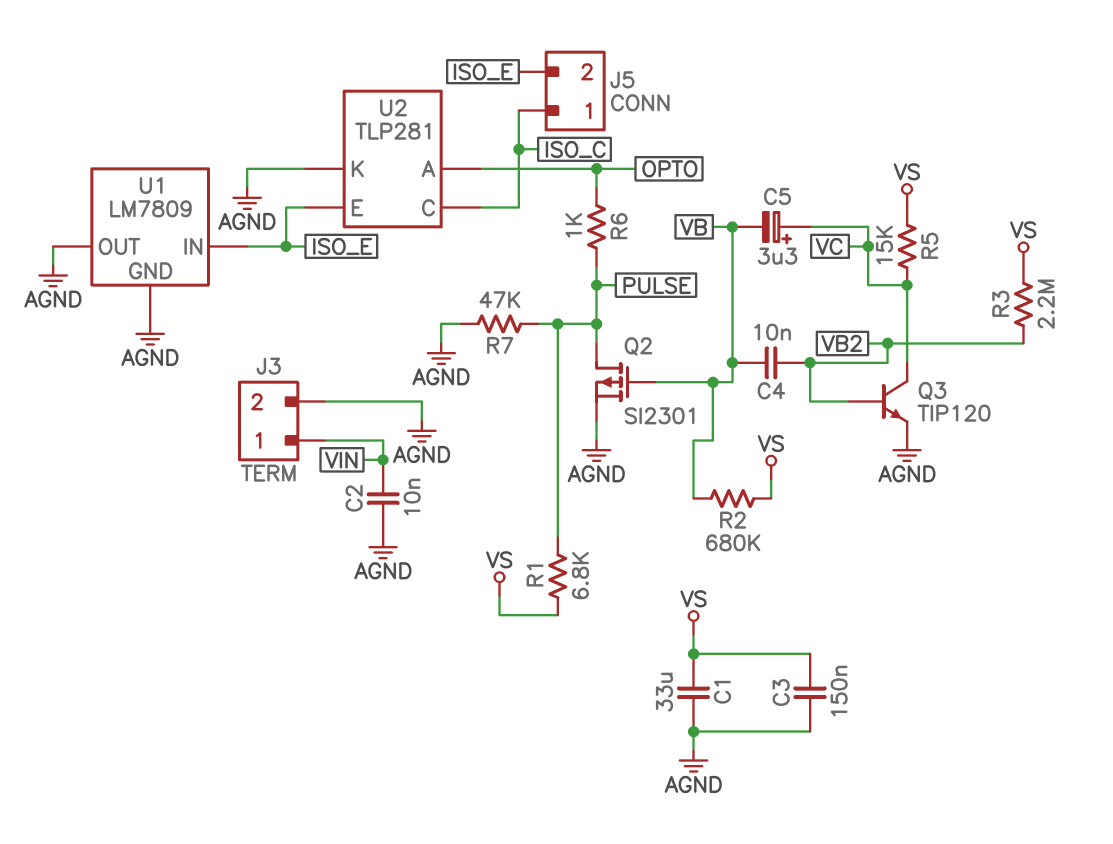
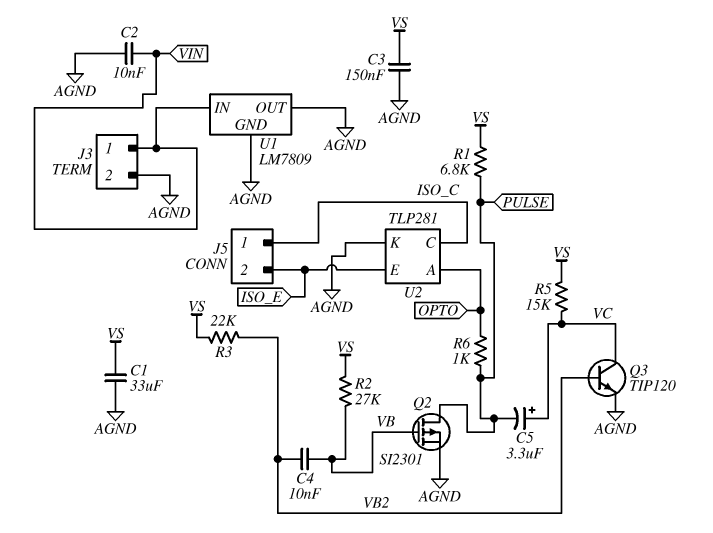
C5: 3.3uF (plus VC, minus VB) -> 3.3uF (plus VC, minus PULSE)
R2: 680k (VB, VS) -> 27k (VB, VS)
R3: 2.2M (VB2, VS) -> 22k (VB2, VS)
R7: 47k (AGND, PULSE) -> none
U1 pin IN: ISO_E -> VIN

